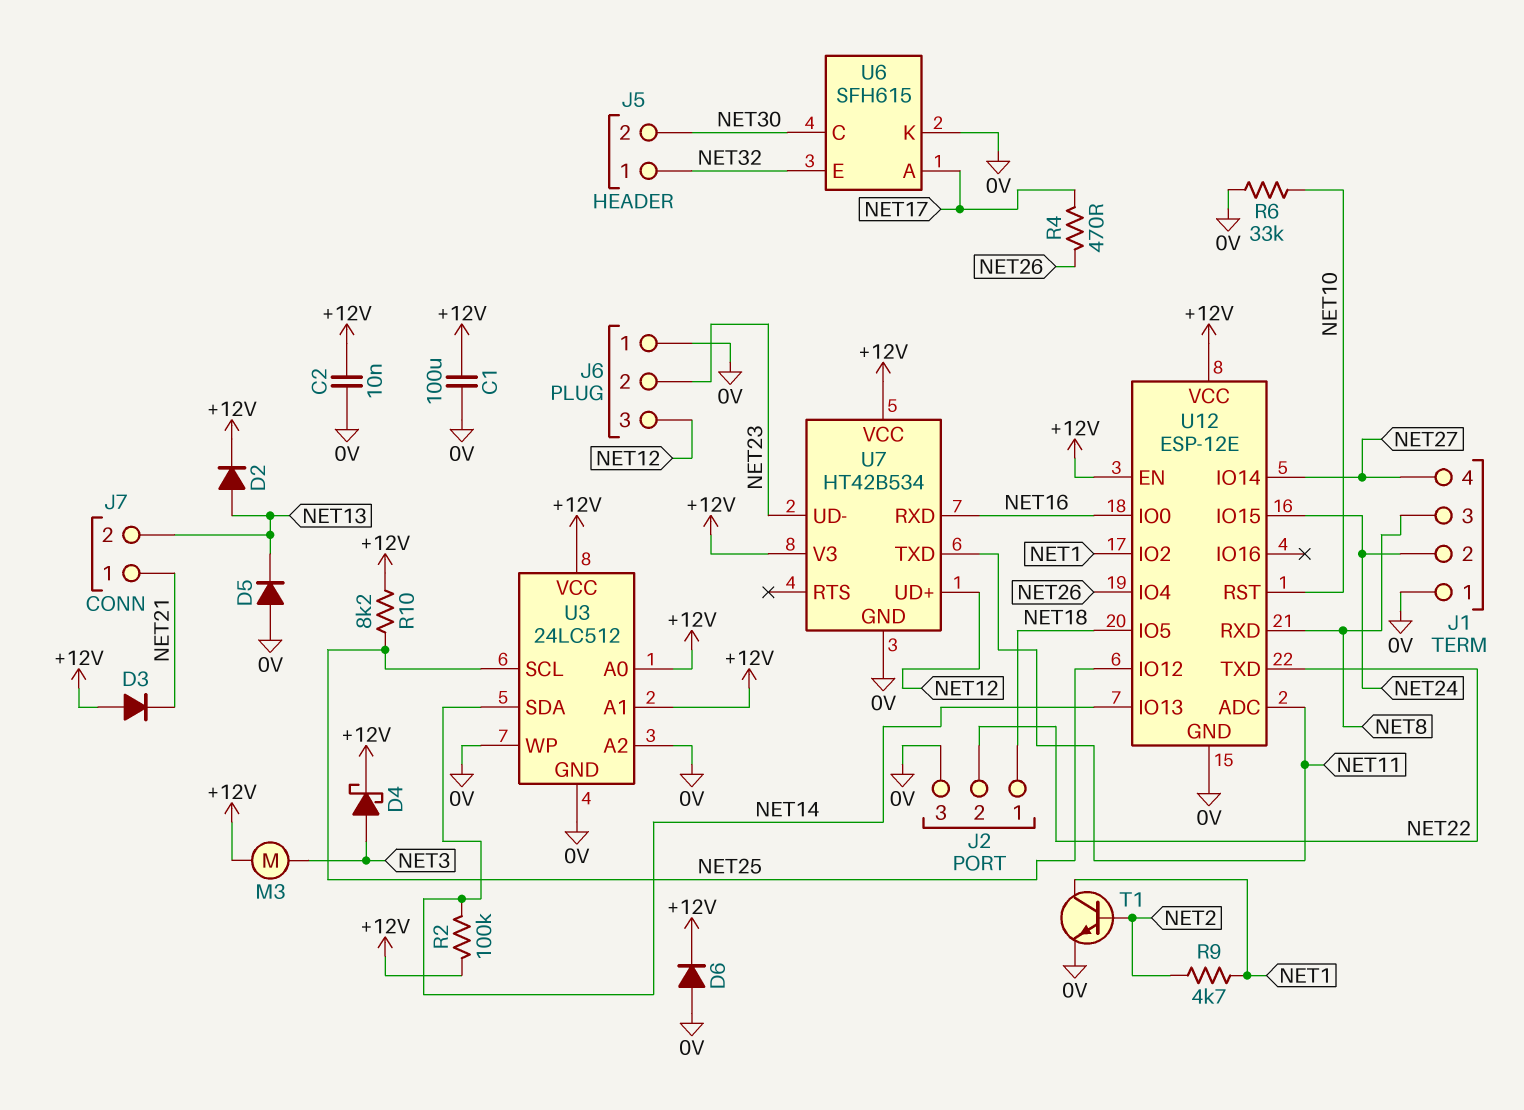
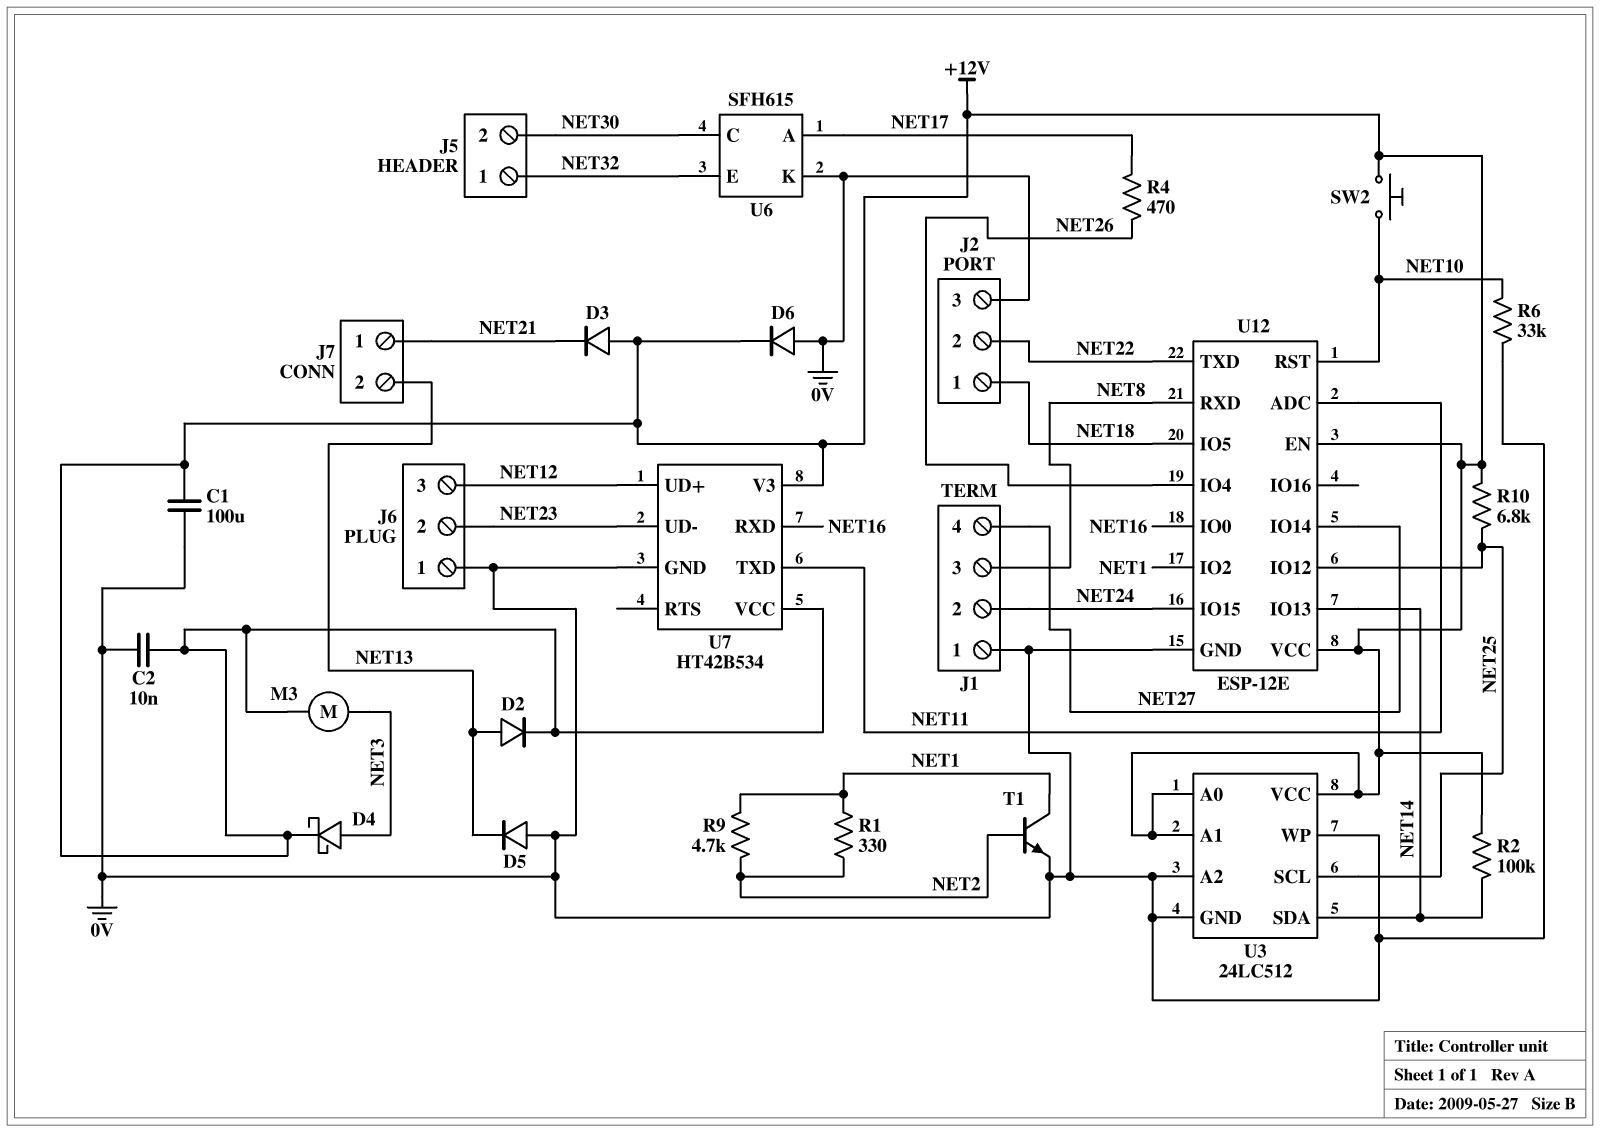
R1: none -> 330 (NET1, NET2)
R10: 8.2k (+12V, NET25) -> 6.8k (+12V, NET25)
SW2: none -> button (+12V, NET10)

